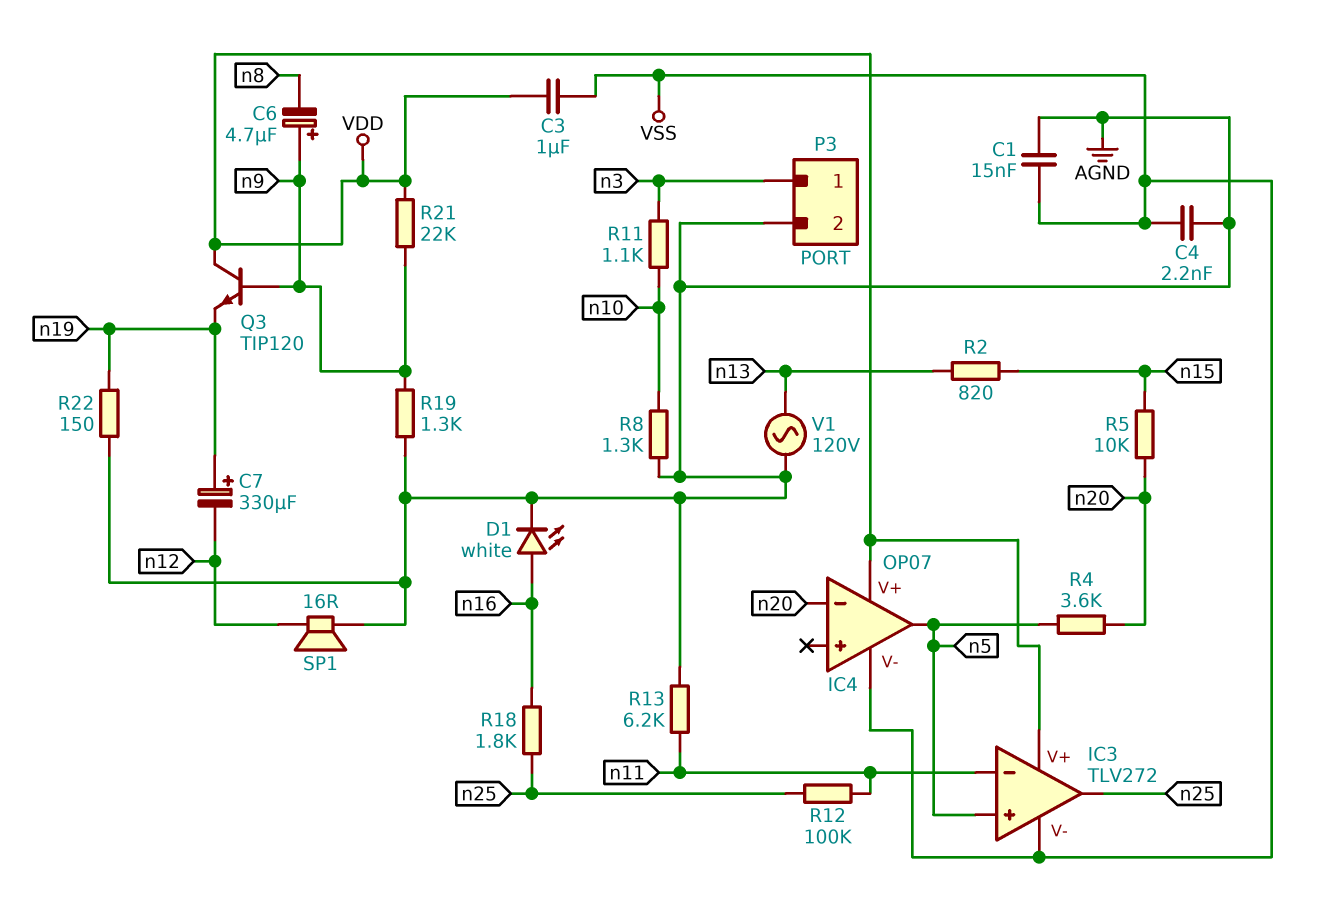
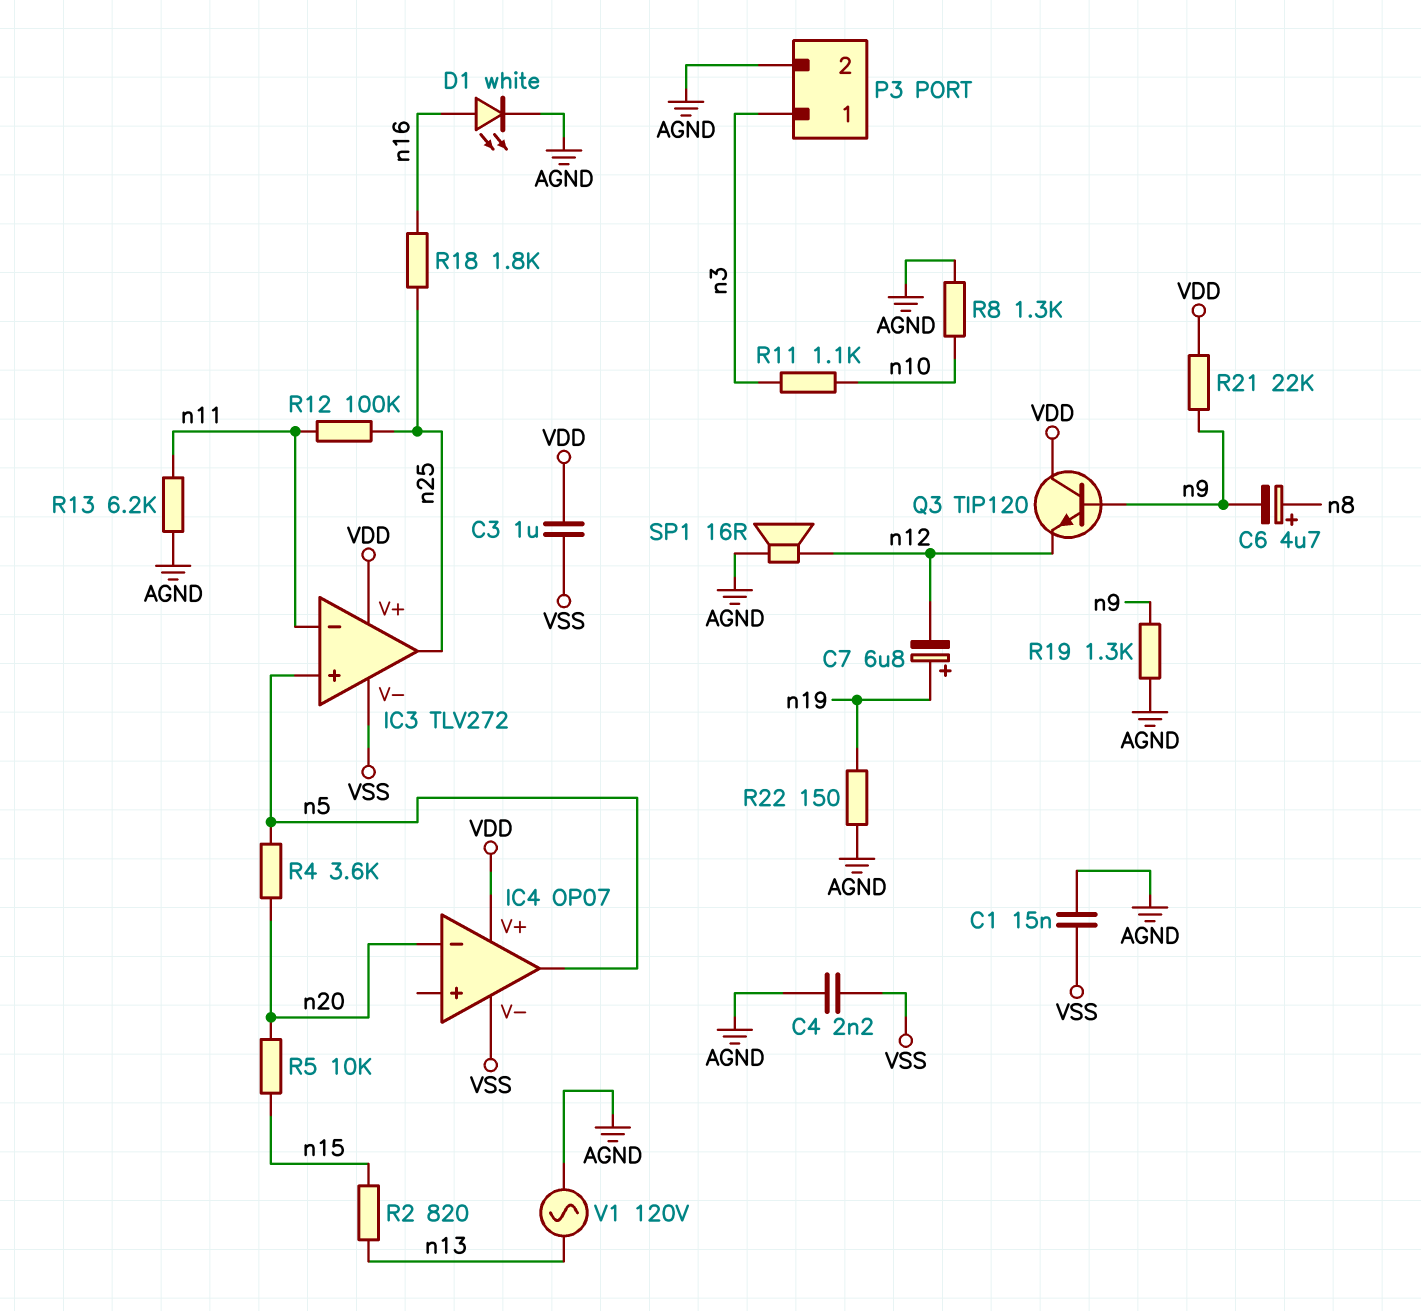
C6: 4.7uF (plus n9, minus n8) -> 4.7uF (plus n8, minus n9)
C7: 330uF (plus n19, minus n12) -> 6.8uF (plus n19, minus n12)
Q3: NPN TIP120 (B n9, C VDD, E n19) -> NPN TIP120 (B n9, C VDD, E n12)

